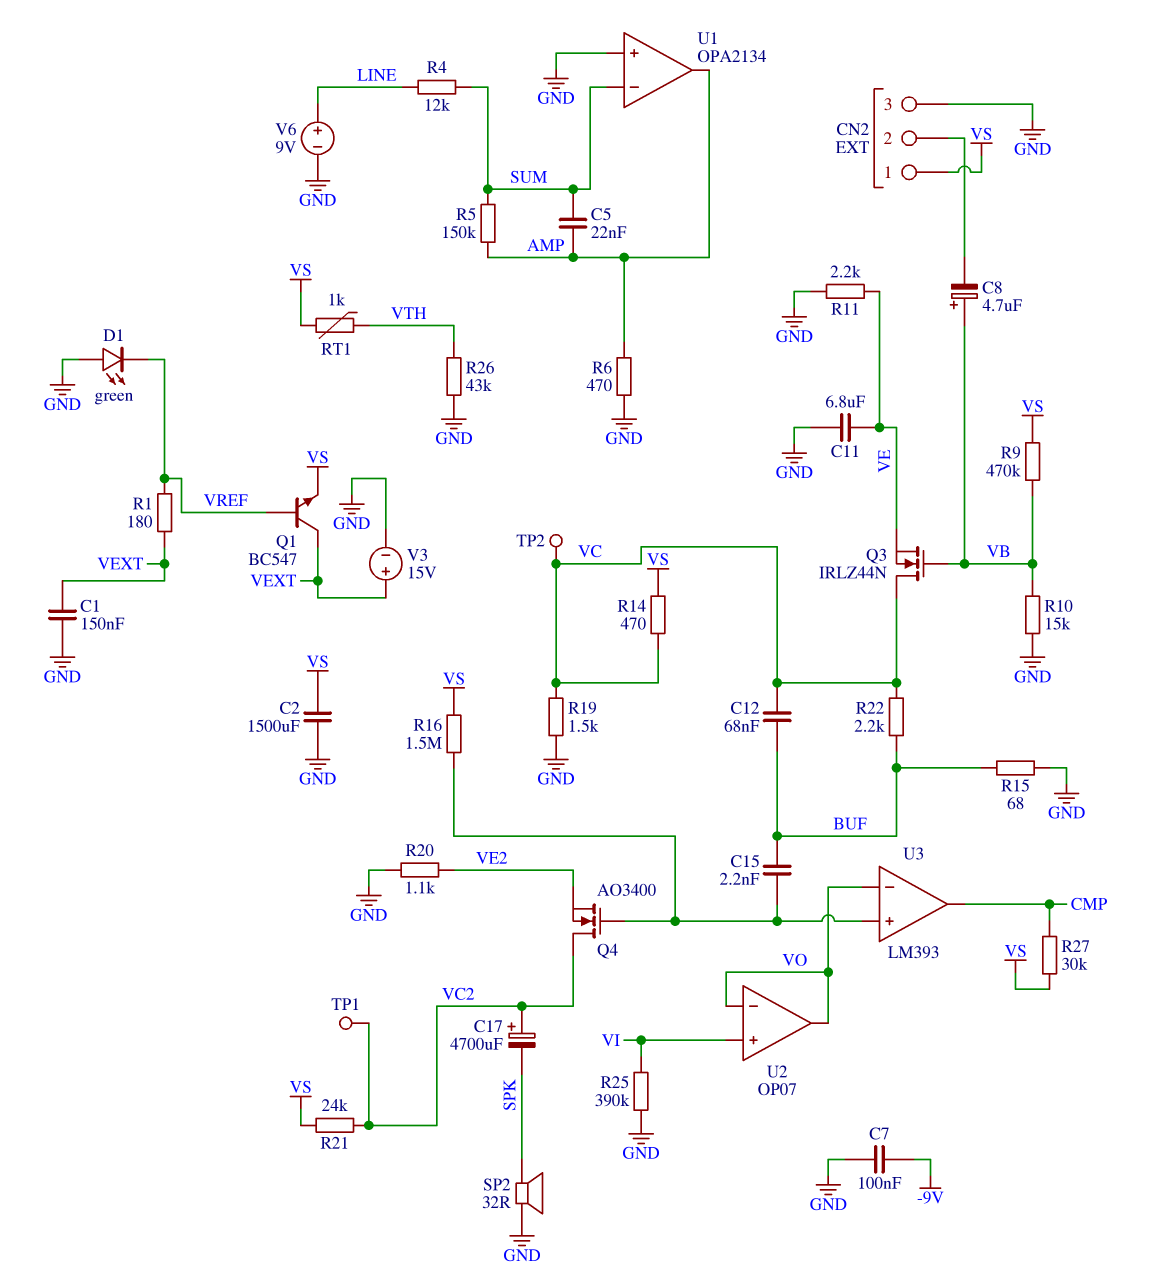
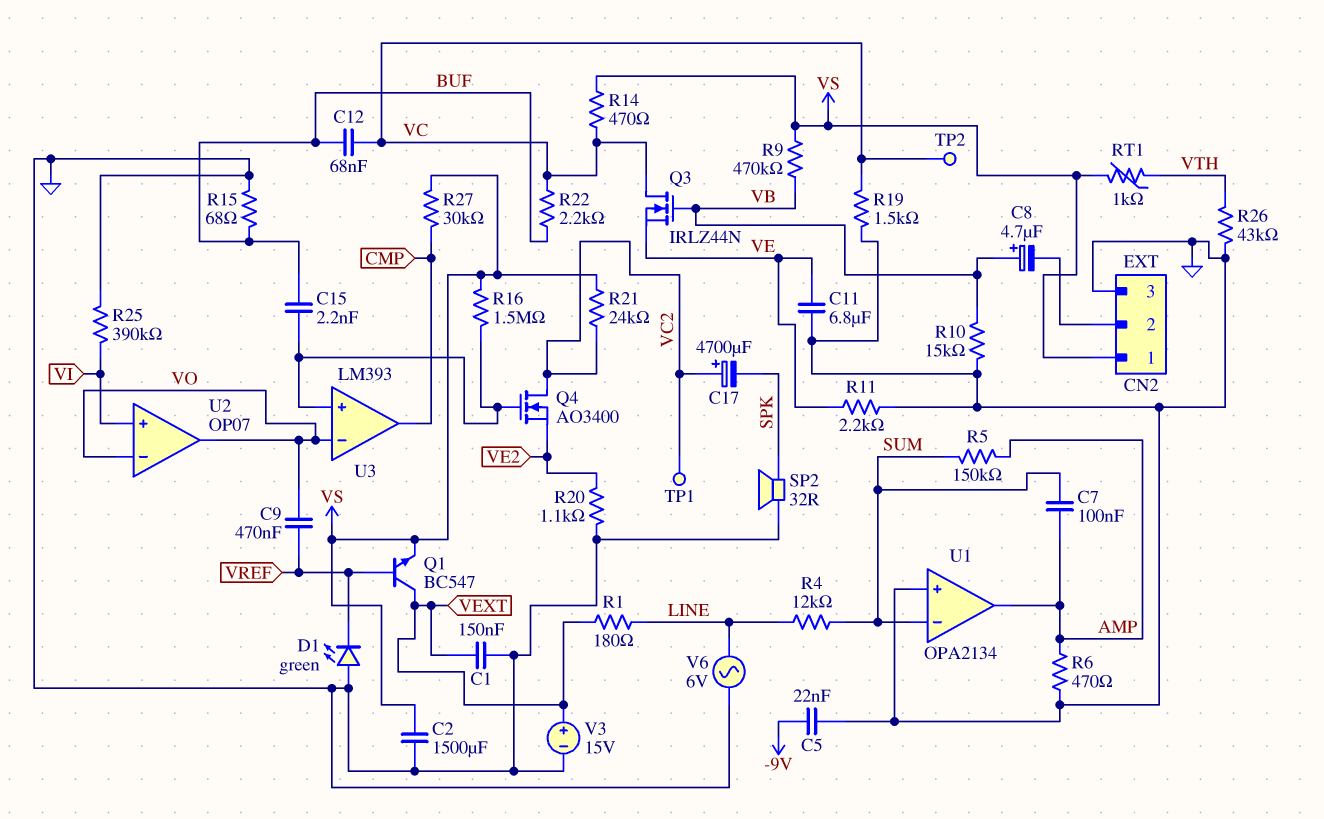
C5: 22nF (AMP, SUM) -> 22nF (-9V, GND)
C7: 100nF (-9V, GND) -> 100nF (AMP, SUM)
C9: none -> 470nF (VO, VREF)
R1: 180 (VEXT, VREF) -> 180 (LINE, VEXT)
V6: 9V (plus LINE, minus GND) -> AC 6V (GND, LINE)

